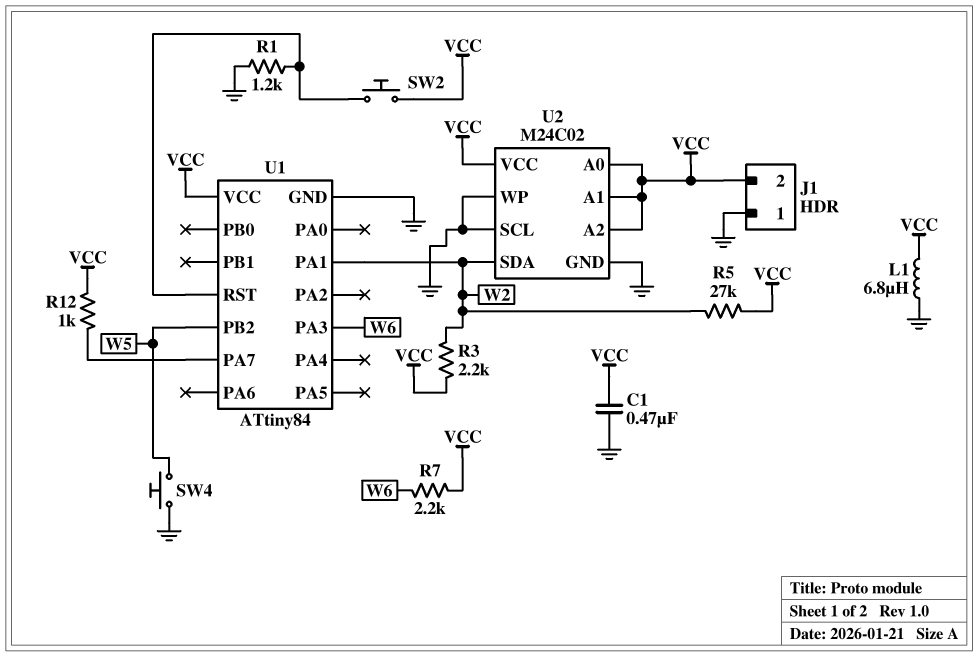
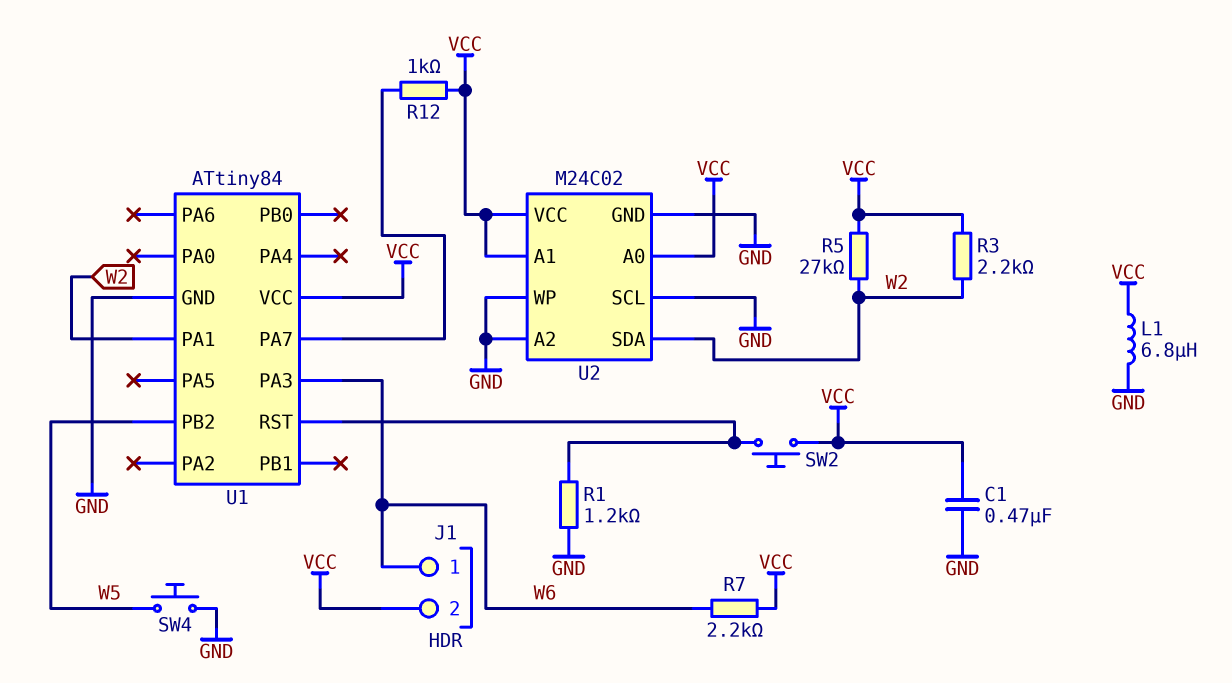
J1 pin 1: GND -> W6
U2 pin A2: VCC -> GND

